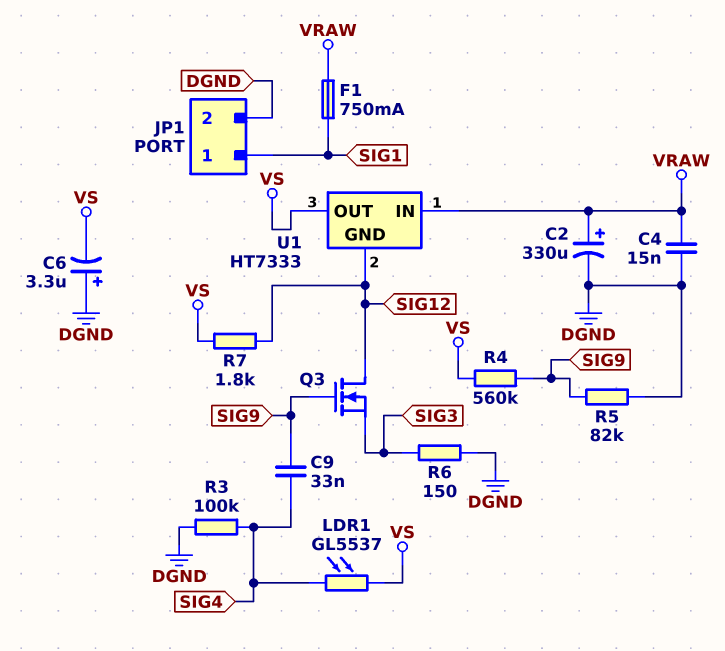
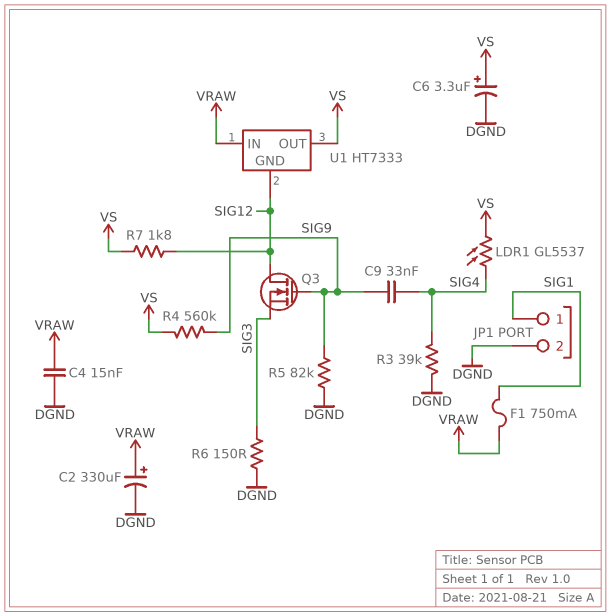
C6: 3.3uF (plus DGND, minus VS) -> 3.3uF (plus VS, minus DGND)
R3: 100k (DGND, SIG4) -> 39k (DGND, SIG4)

